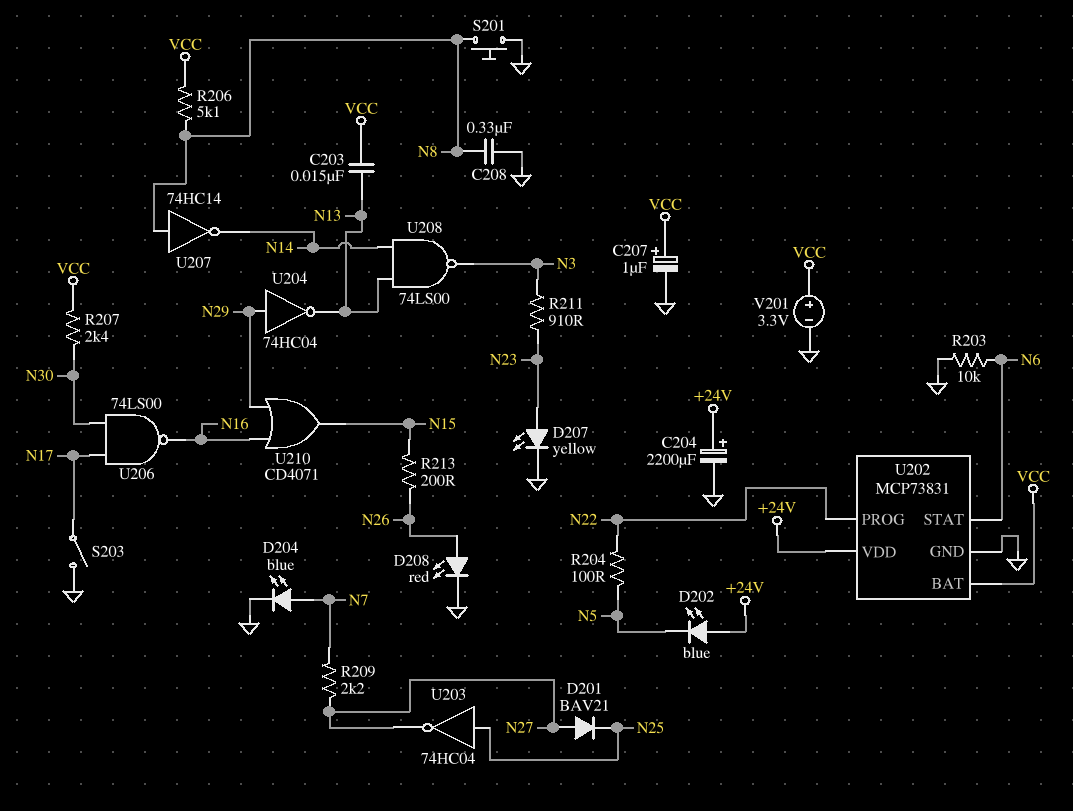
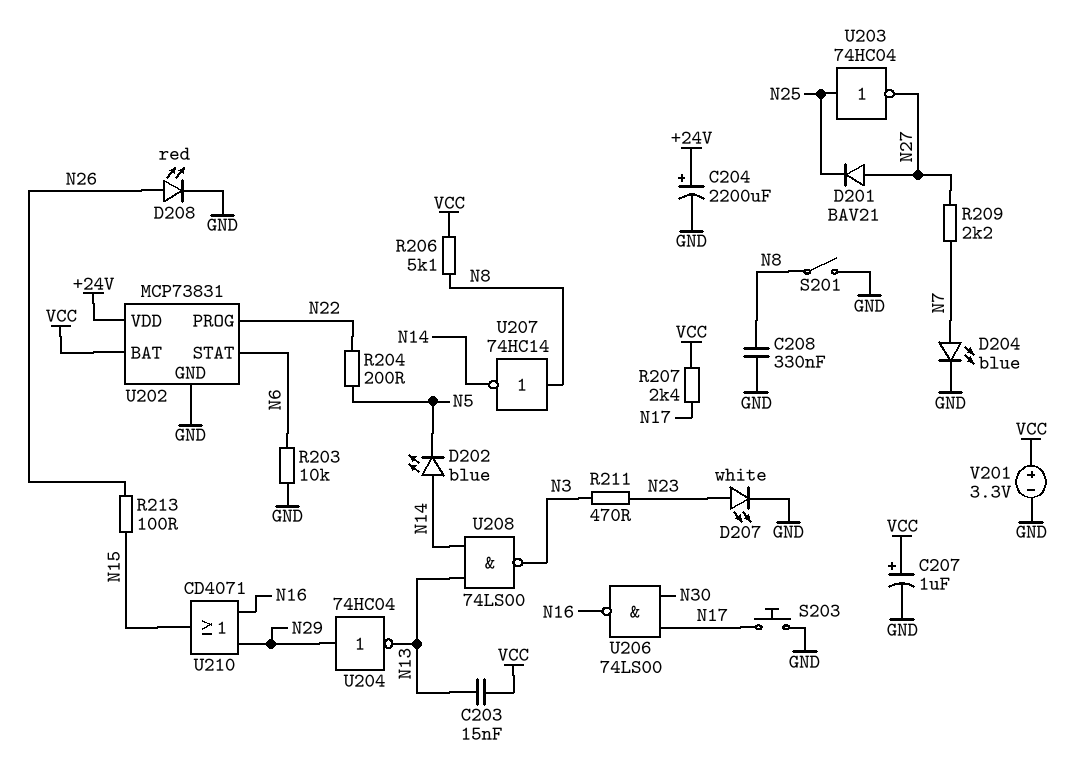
D202: LED blue (A +24V, K N5) -> LED blue (A N14, K N5)
D207: LED yellow (A N23, K GND) -> LED white (A N23, K GND)
R204: 100 (N5, N22) -> 200 (N5, N22)
R207: 2.4k (N30, VCC) -> 2.4k (N17, VCC)
R211: 910 (N3, N23) -> 470 (N3, N23)
R213: 200 (N15, N26) -> 100 (N15, N26)
S201: button (GND, N8) -> switch (GND, N8)
S203: switch (GND, N17) -> button (GND, N17)

